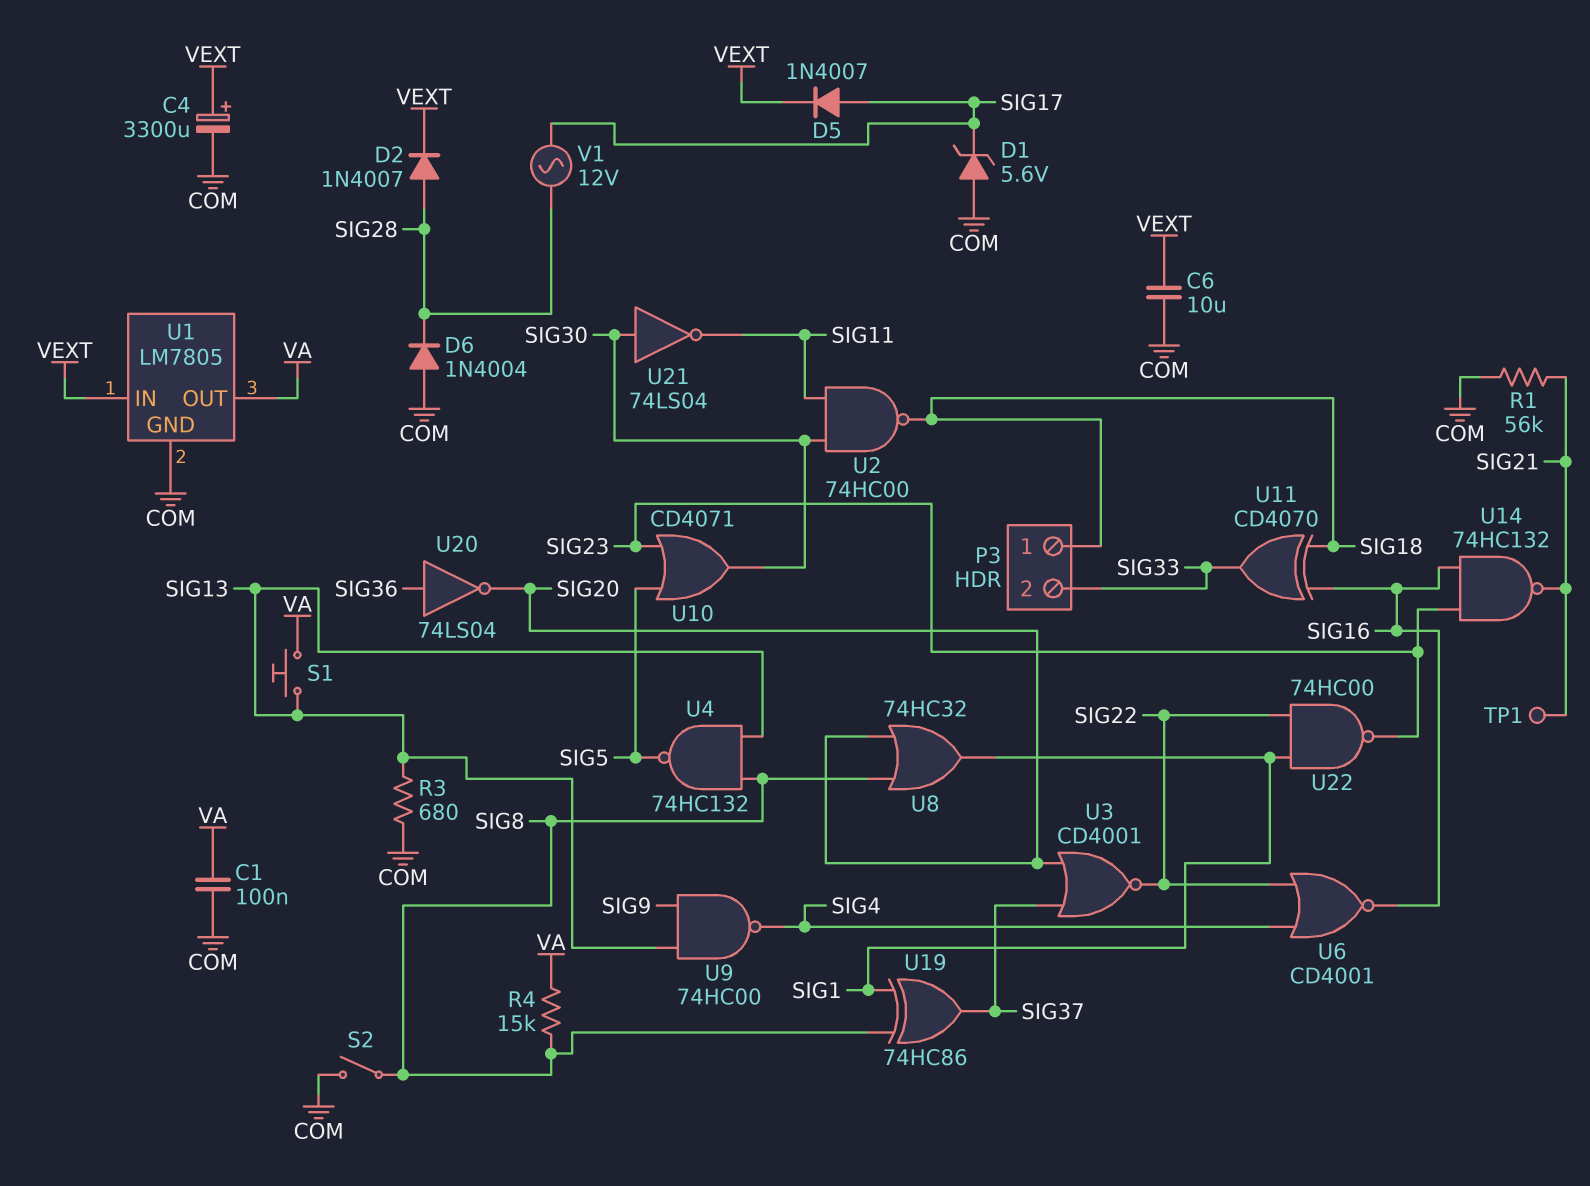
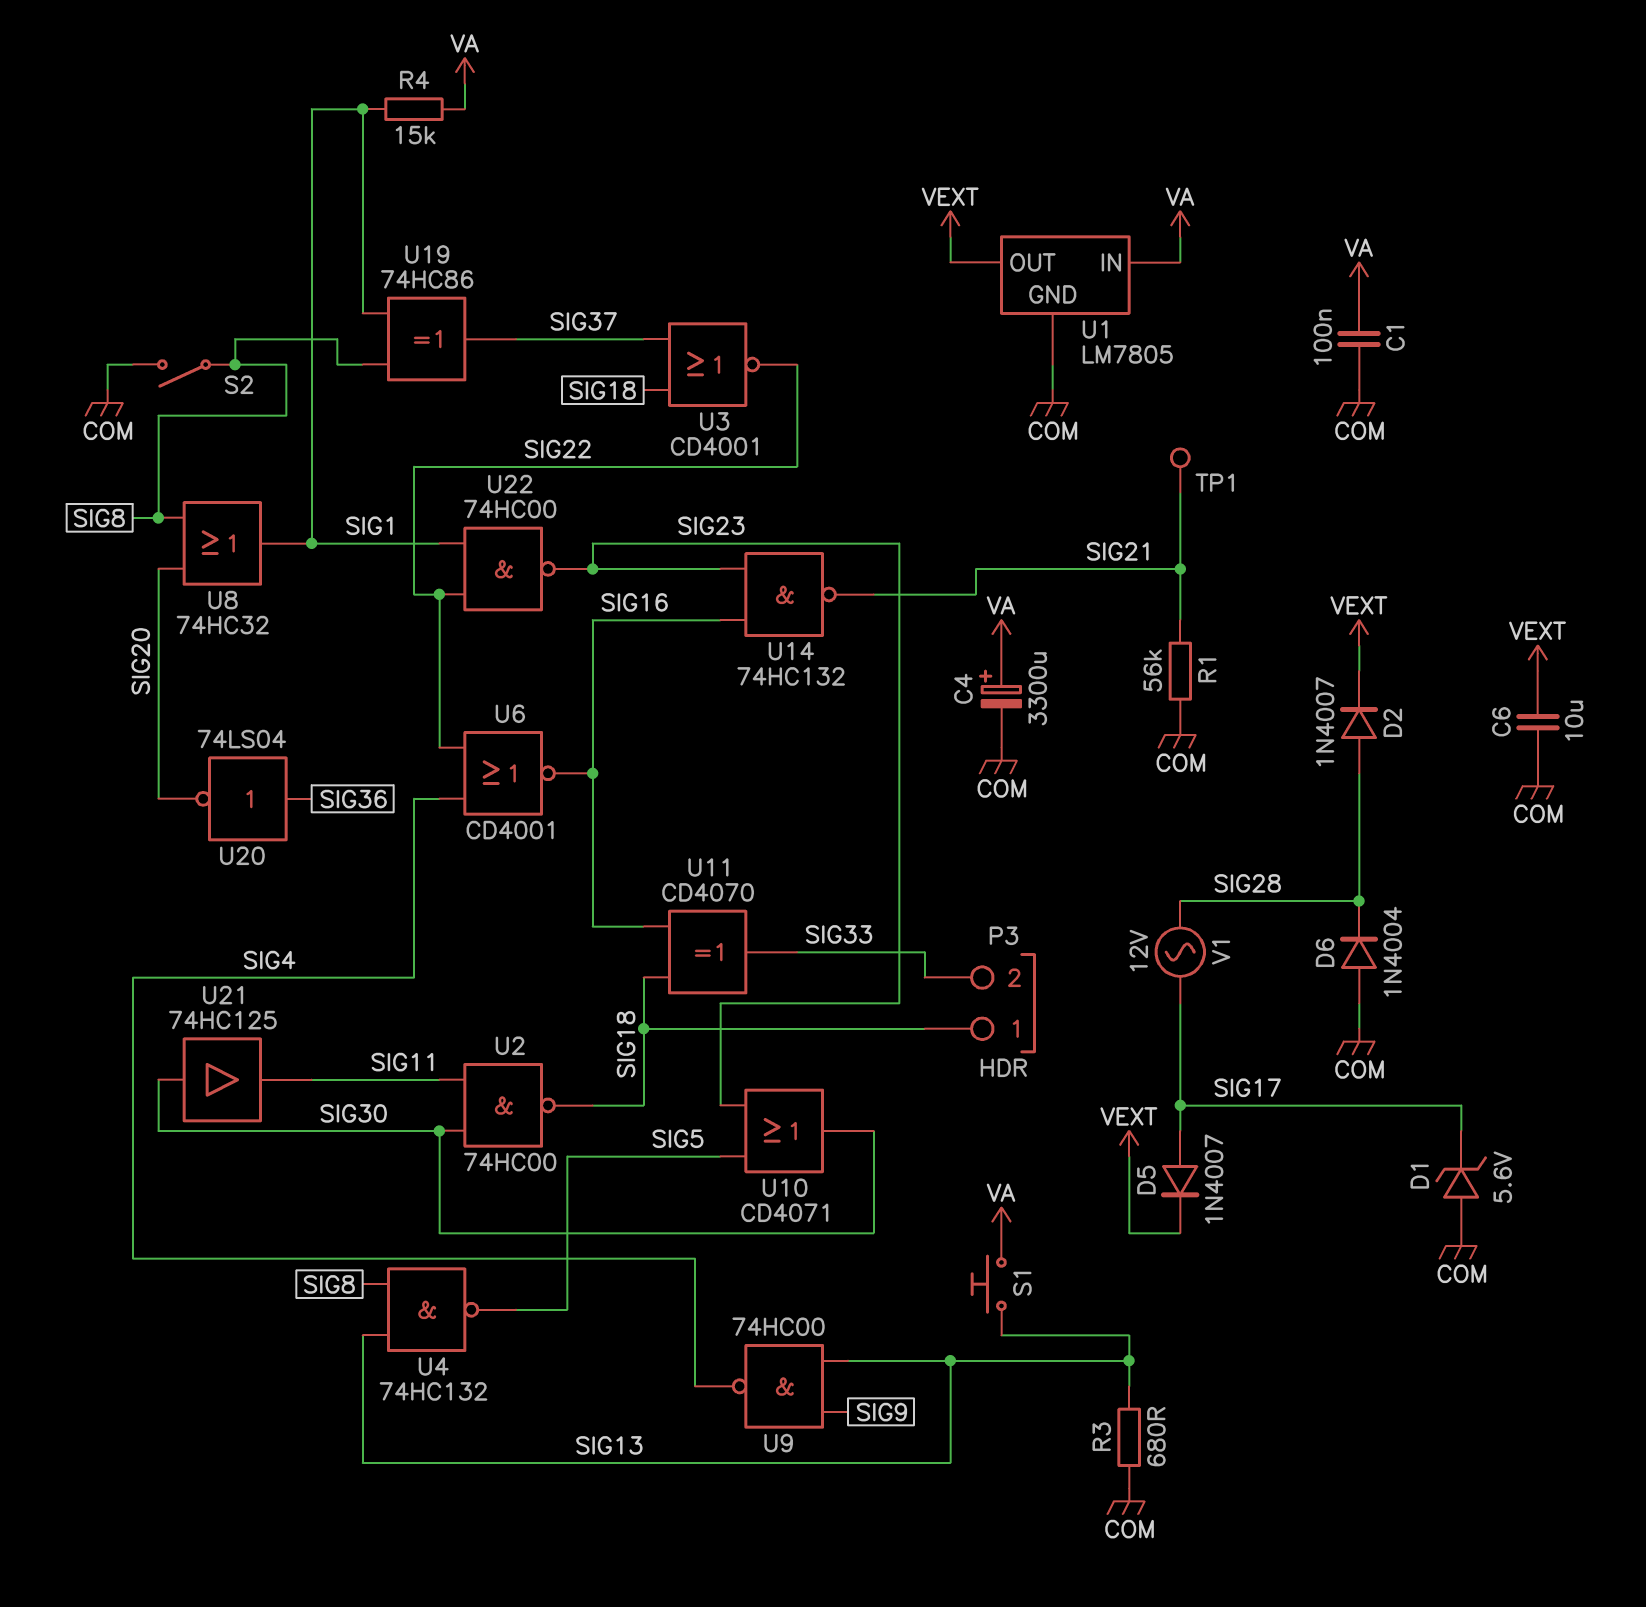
C4: 3300uF (plus VEXT, minus COM) -> 3300uF (plus VA, minus COM)
R4: 15k (SIG8, VA) -> 15k (SIG1, VA)
U1 pin IN: VEXT -> VA
U1 pin OUT: VA -> VEXT
U3: NOR CD4001 (in SIG20, in SIG37, out SIG22) -> NOR CD4001 (in SIG18, in SIG37, out SIG22)
U21: NOT 74LS04 (in SIG30, out SIG11) -> buffer 74HC125 (in SIG30, out SIG11)

